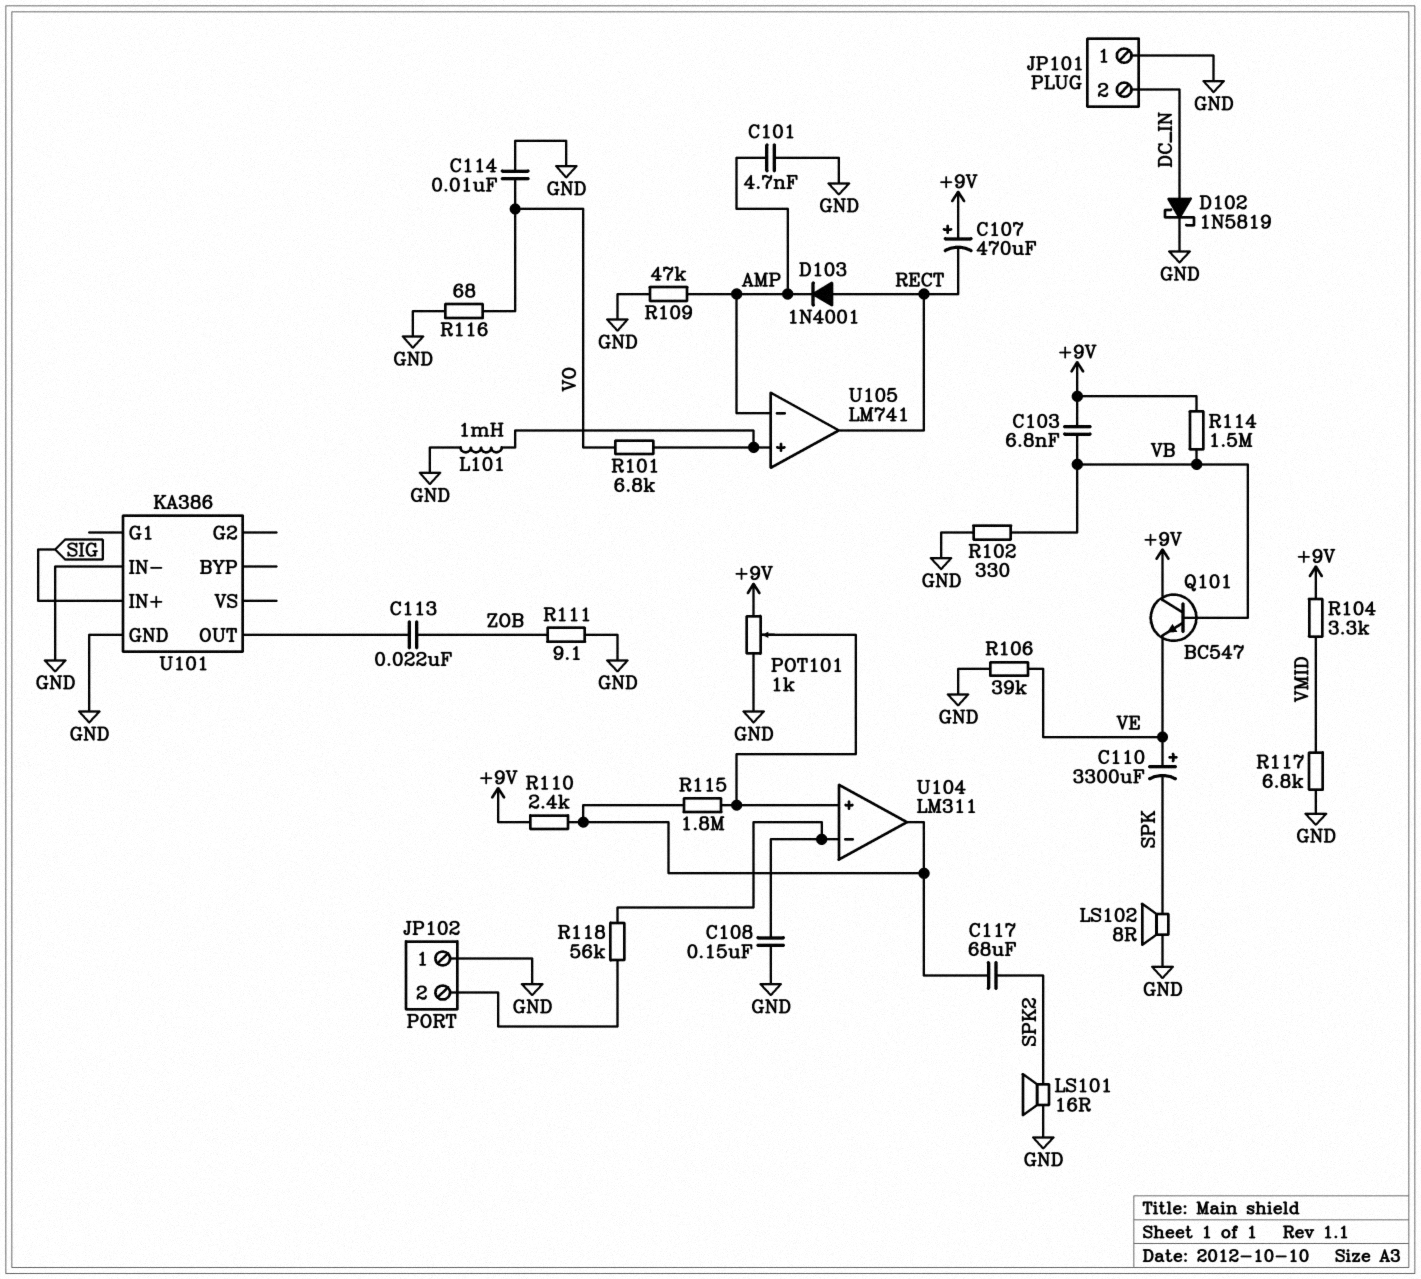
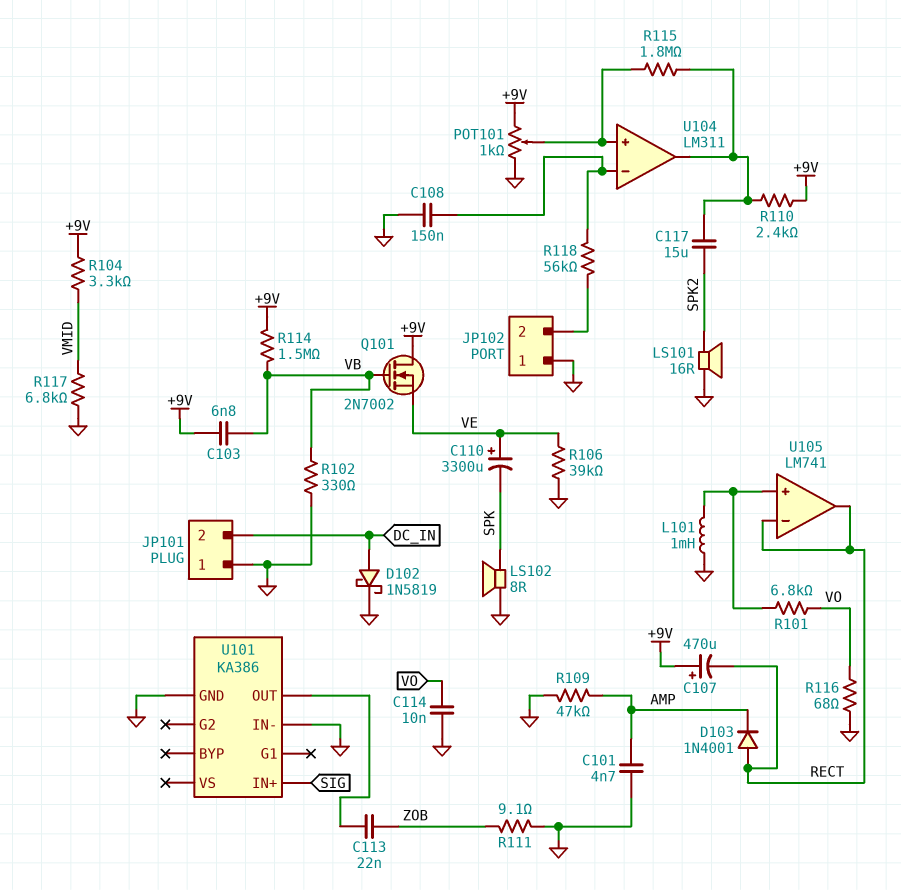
C117: 68uF (SPK2, U104/out) -> 15uF (SPK2, U104/out)
Q101: NPN BC547 (B VB, C +9V, E VE) -> NMOS 2N7002 (G VB, D +9V, S VE)
U105 pin in-: AMP -> RECT

